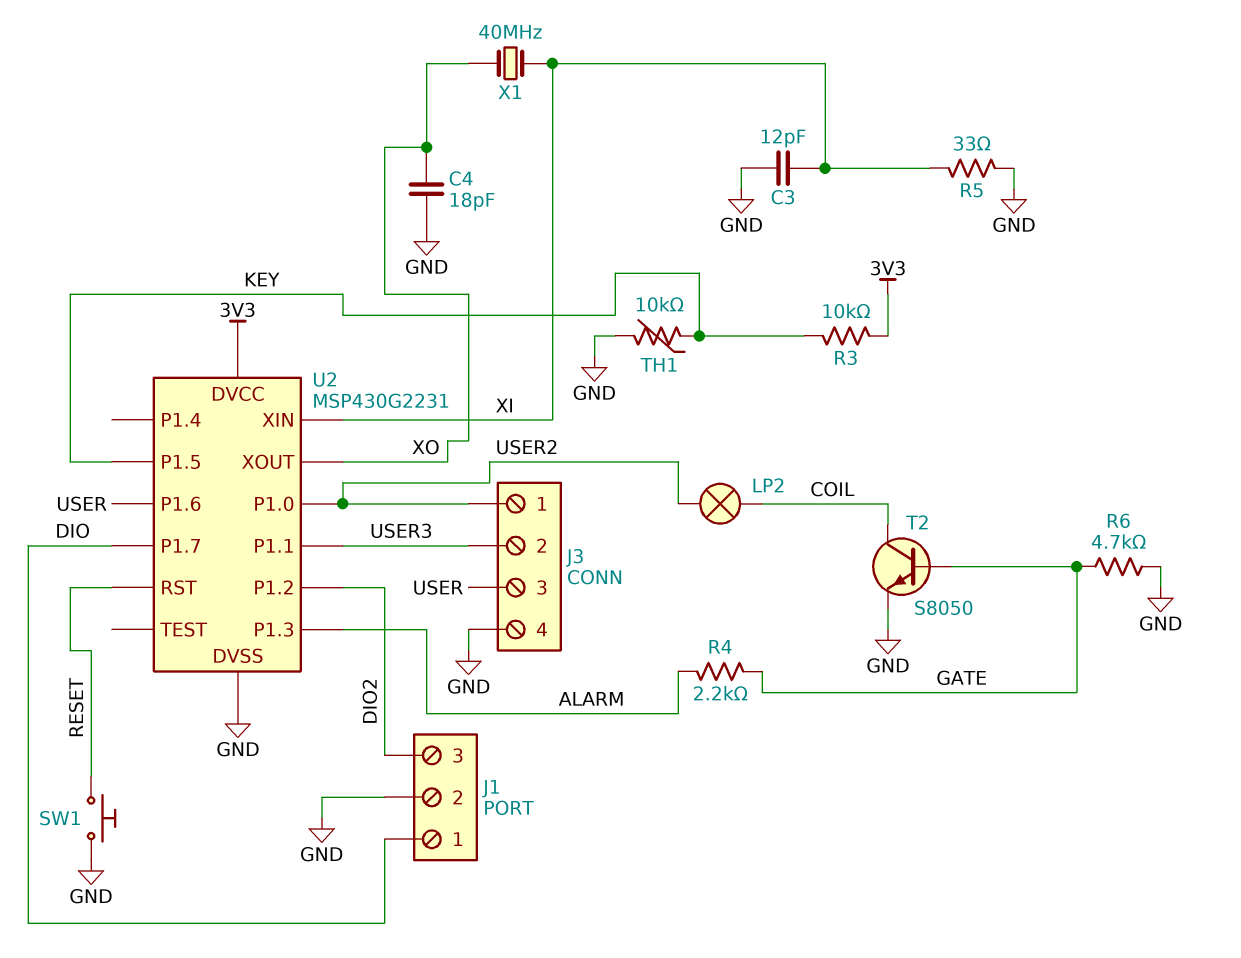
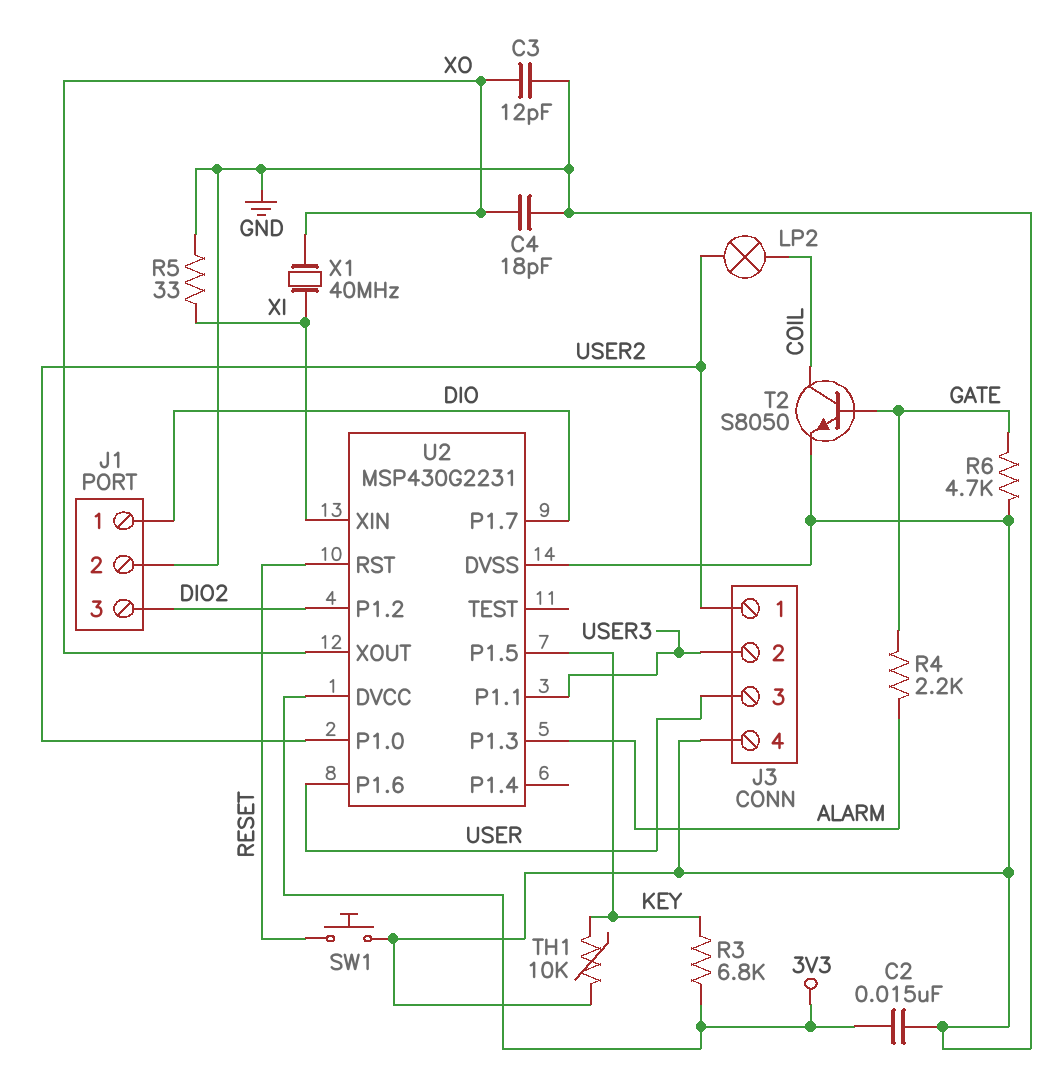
C2: none -> 15nF (3V3, GND)
C3: 12pF (GND, XI) -> 12pF (GND, XO)
R3: 10k (3V3, KEY) -> 6.8k (3V3, KEY)

